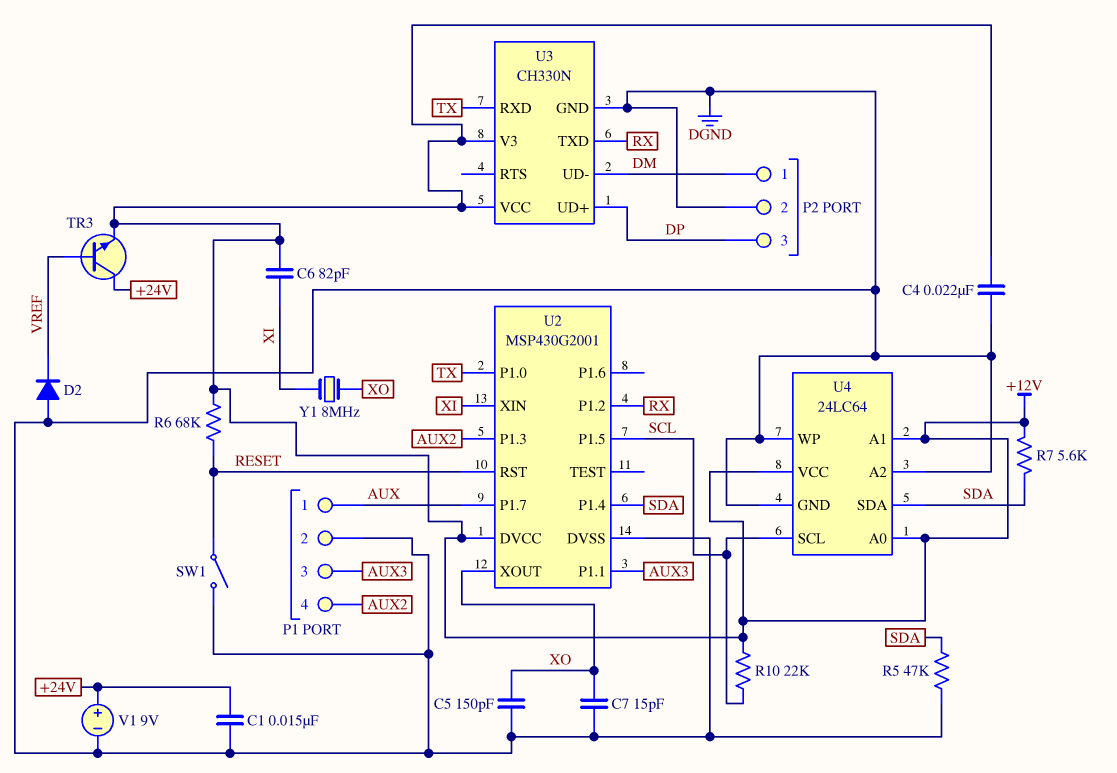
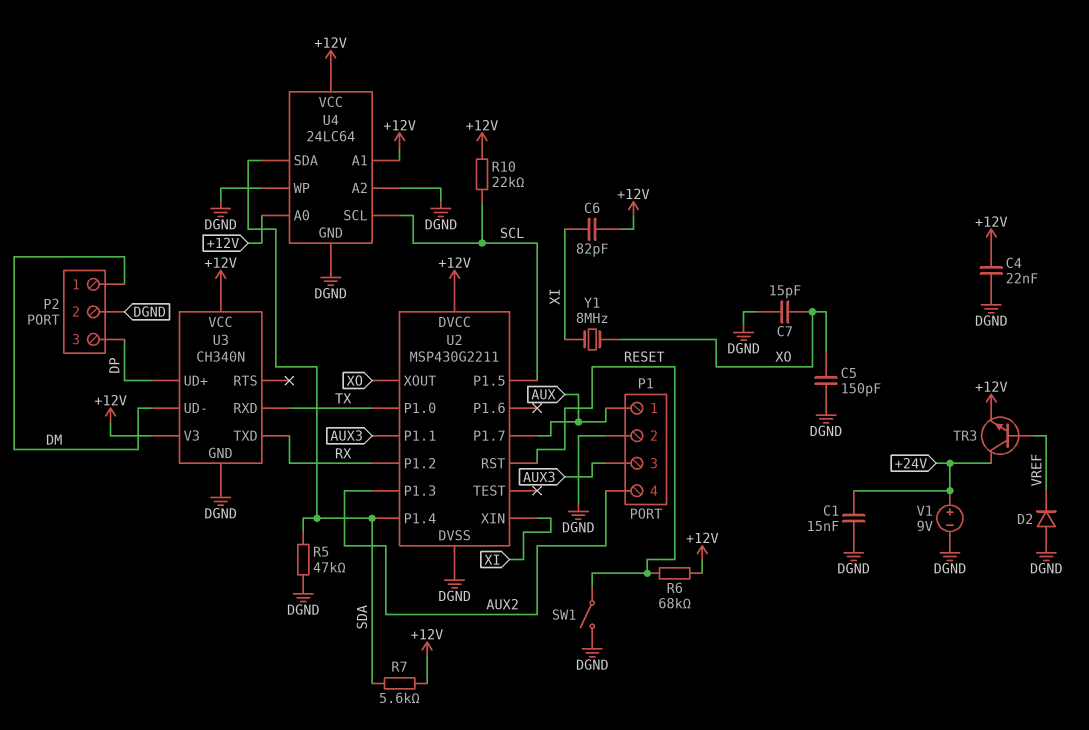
U2: MSP430G2001 -> MSP430G2211
U3: CH330N -> CH340N

